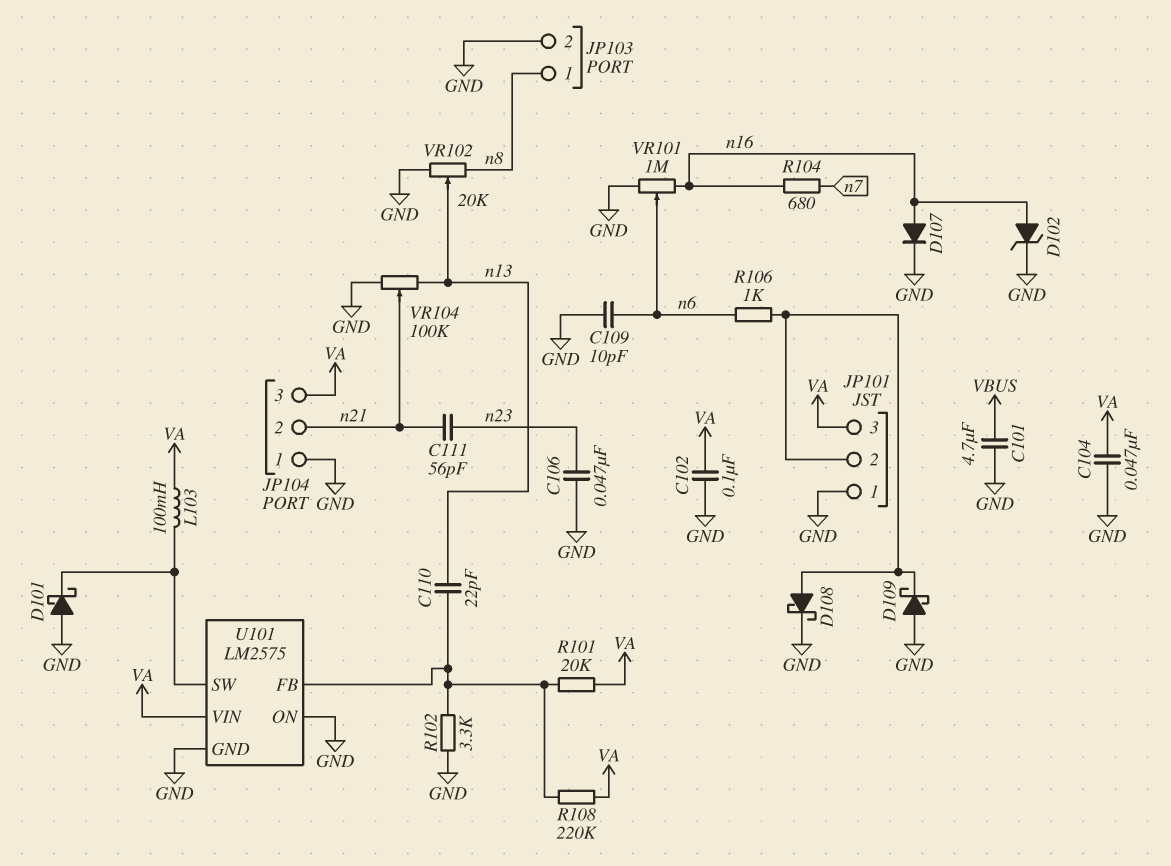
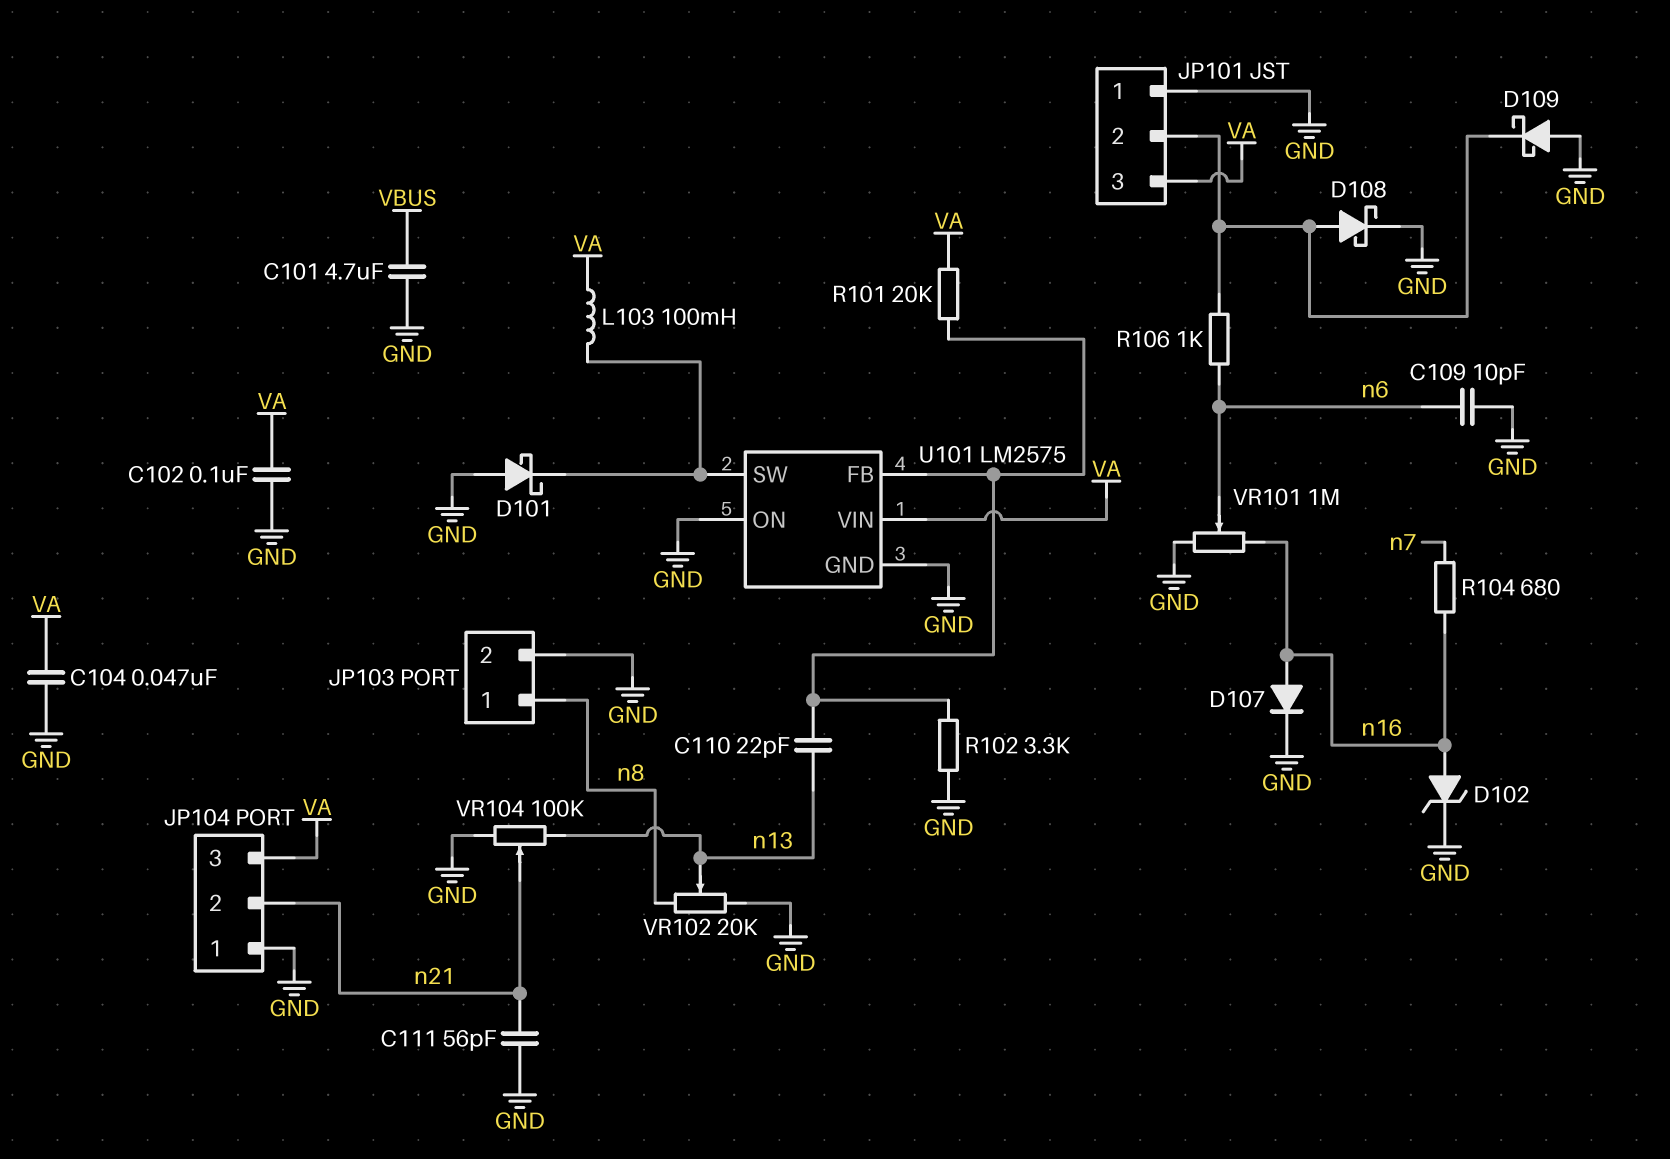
C106: 47nF (GND, n23) -> none
C111: 56pF (n21, n23) -> 56pF (GND, n21)
R108: 220k (U101/FB, VA) -> none

